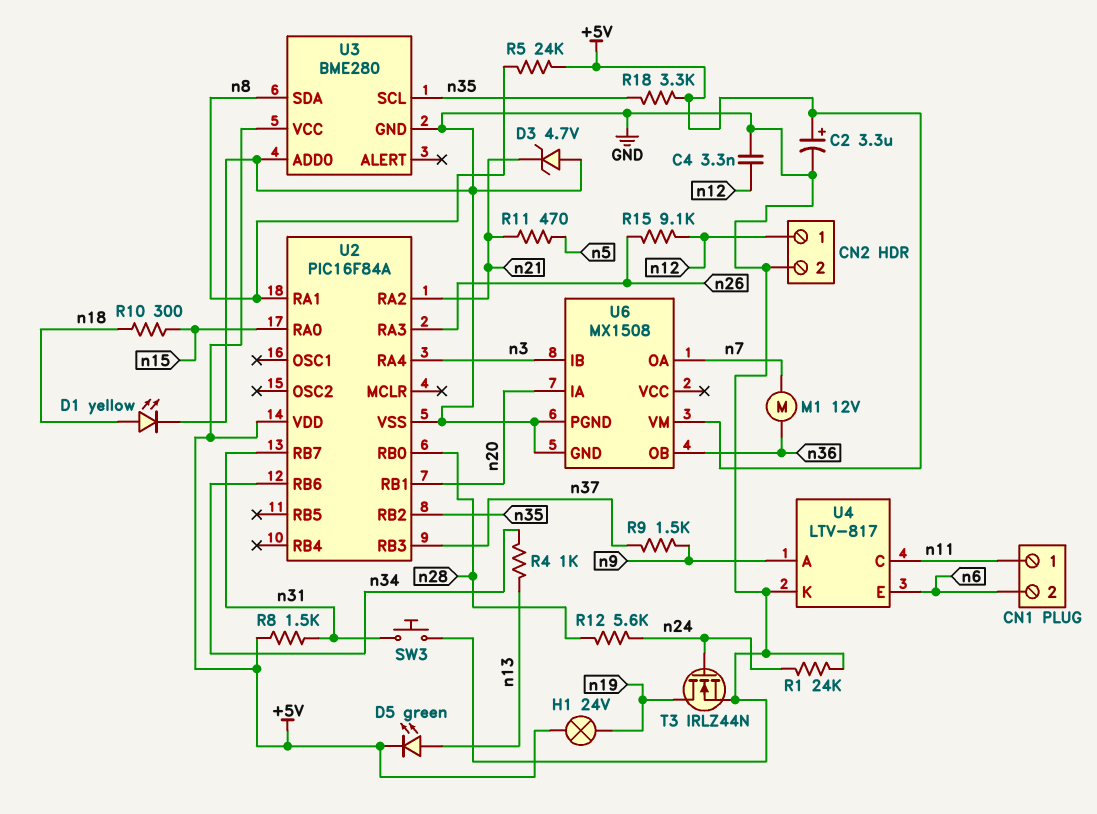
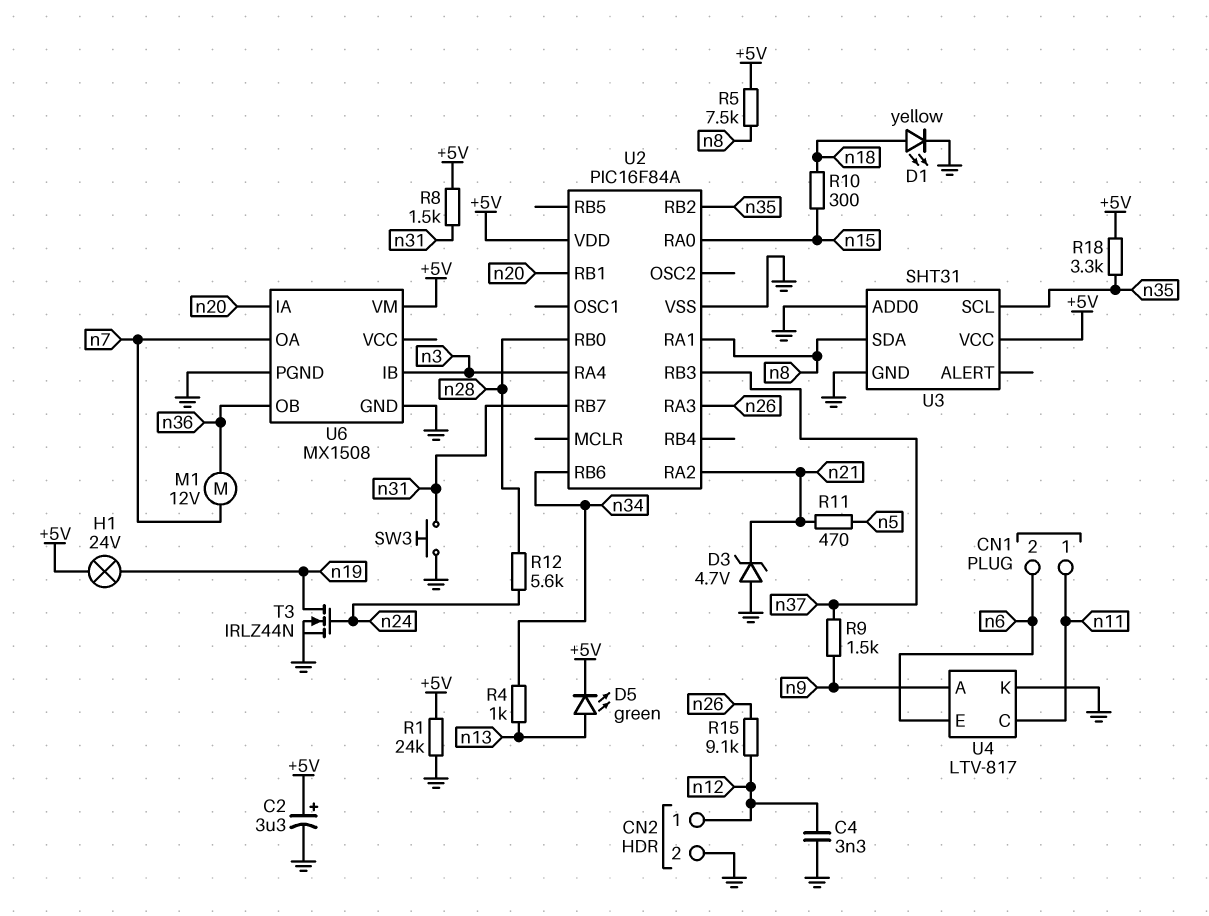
R1: 24k (GND, n24) -> 24k (+5V, GND)
R5: 24k (+5V, n8) -> 7.5k (+5V, n8)
U3: BME280 -> SHT31

